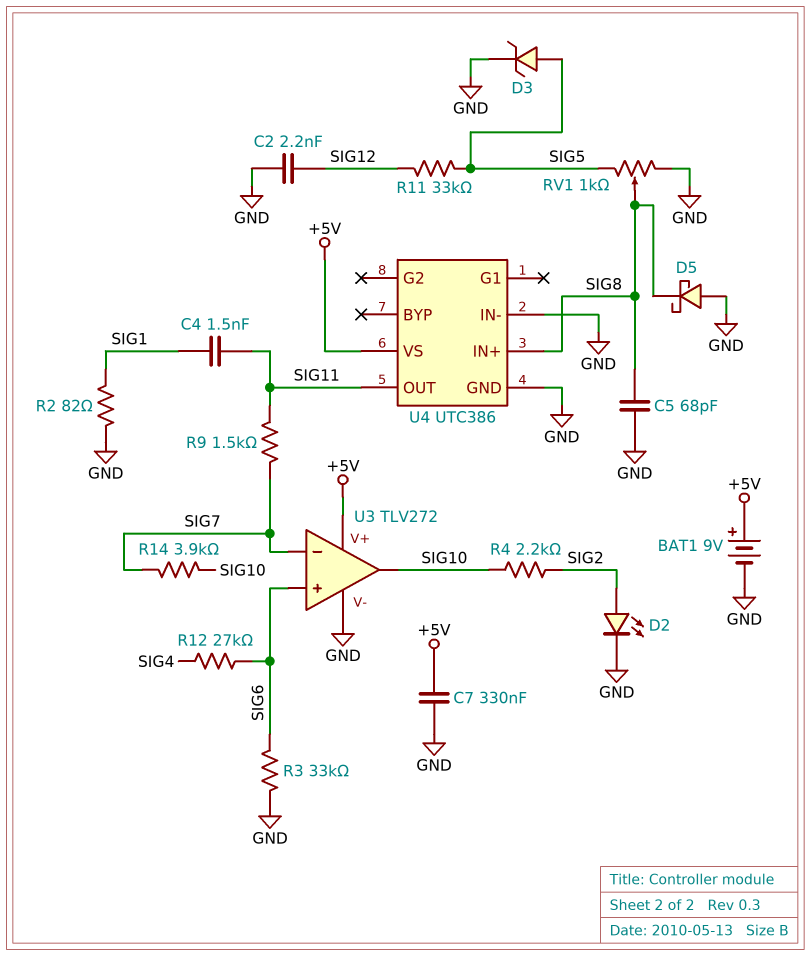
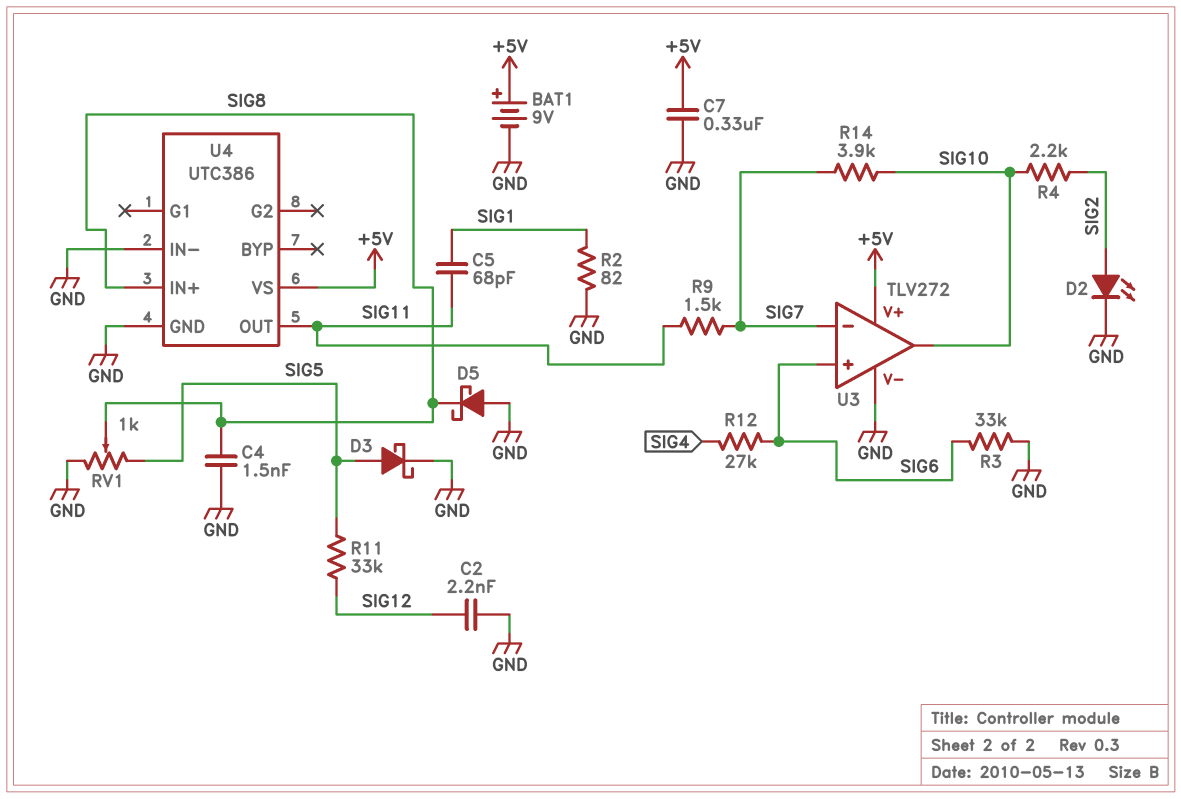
C4: 1.5nF (SIG1, SIG11) -> 1.5nF (GND, SIG8)
C5: 68pF (GND, SIG8) -> 68pF (SIG1, SIG11)
D3: zener (A SIG5, K GND) -> schottky (A SIG5, K GND)

